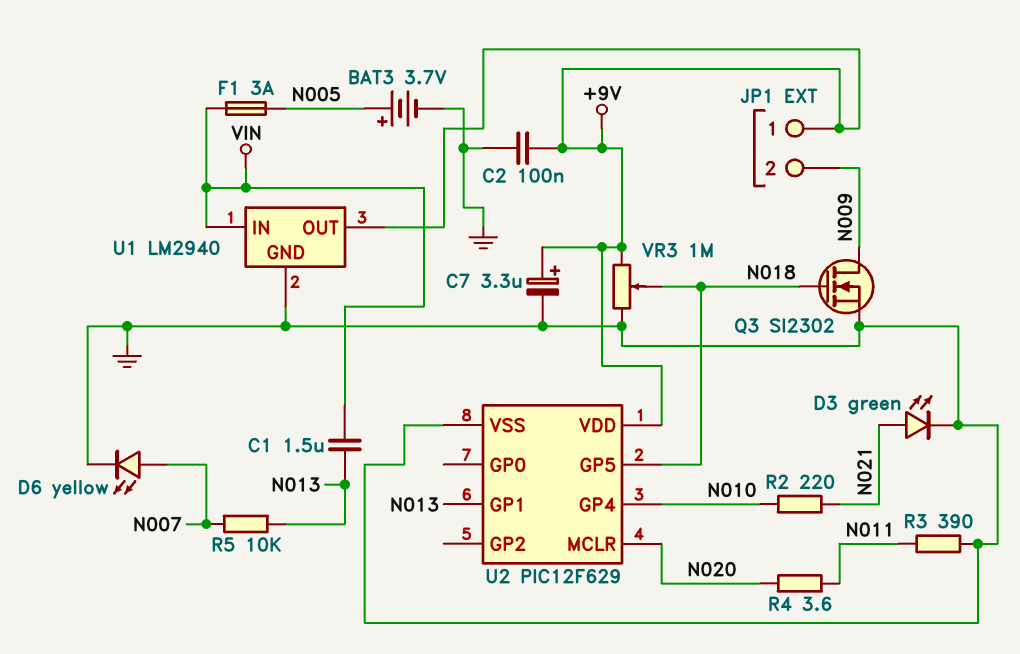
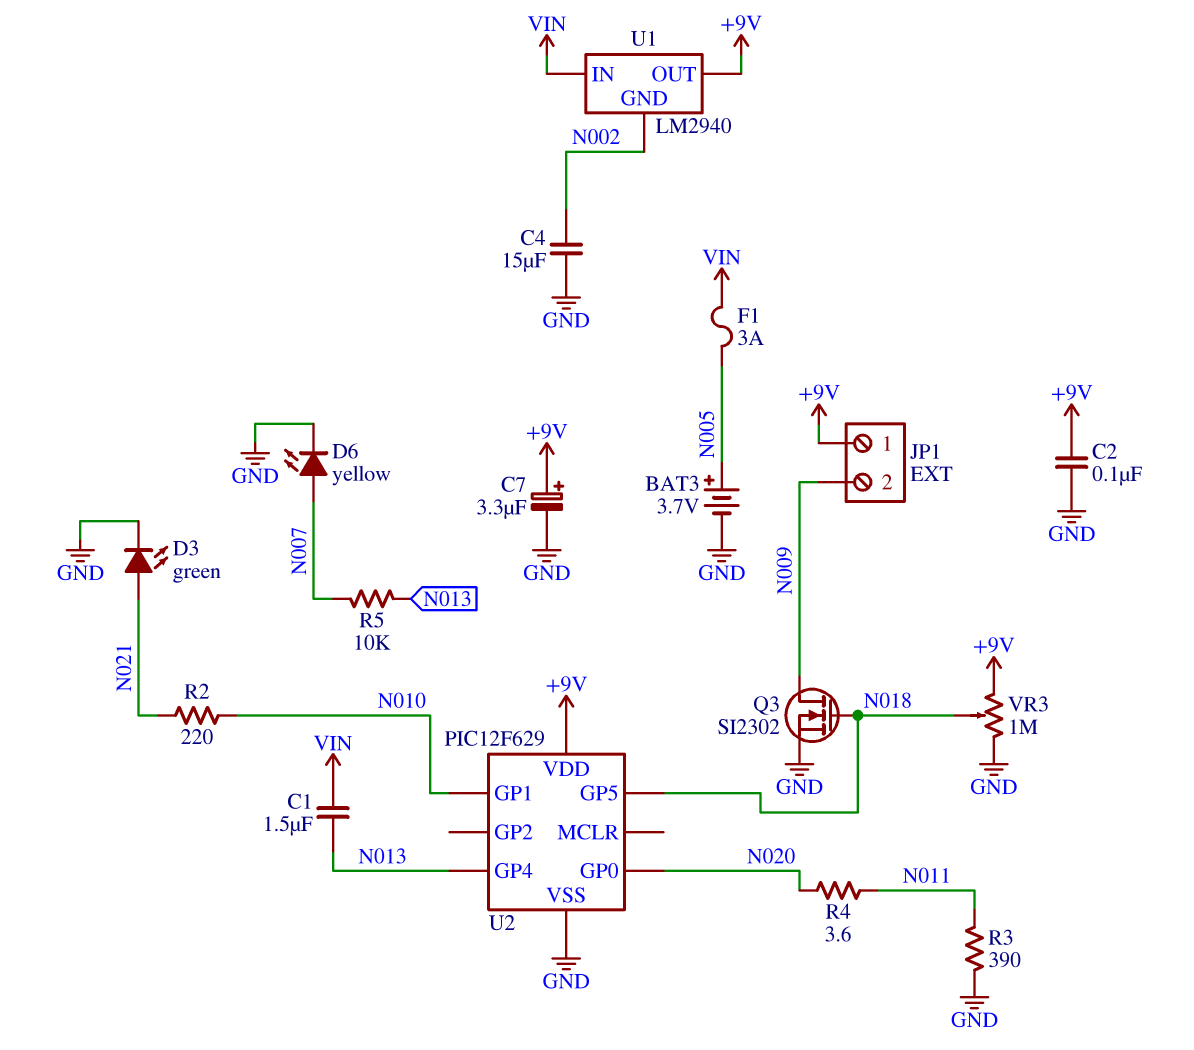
C4: none -> 15uF (GND, N002)
U1 pin GND: GND -> N002
U2 pin GP0: none -> N020
U2 pin GP1: N013 -> N010
U2 pin GP4: N010 -> N013
U2 pin MCLR: N020 -> none

